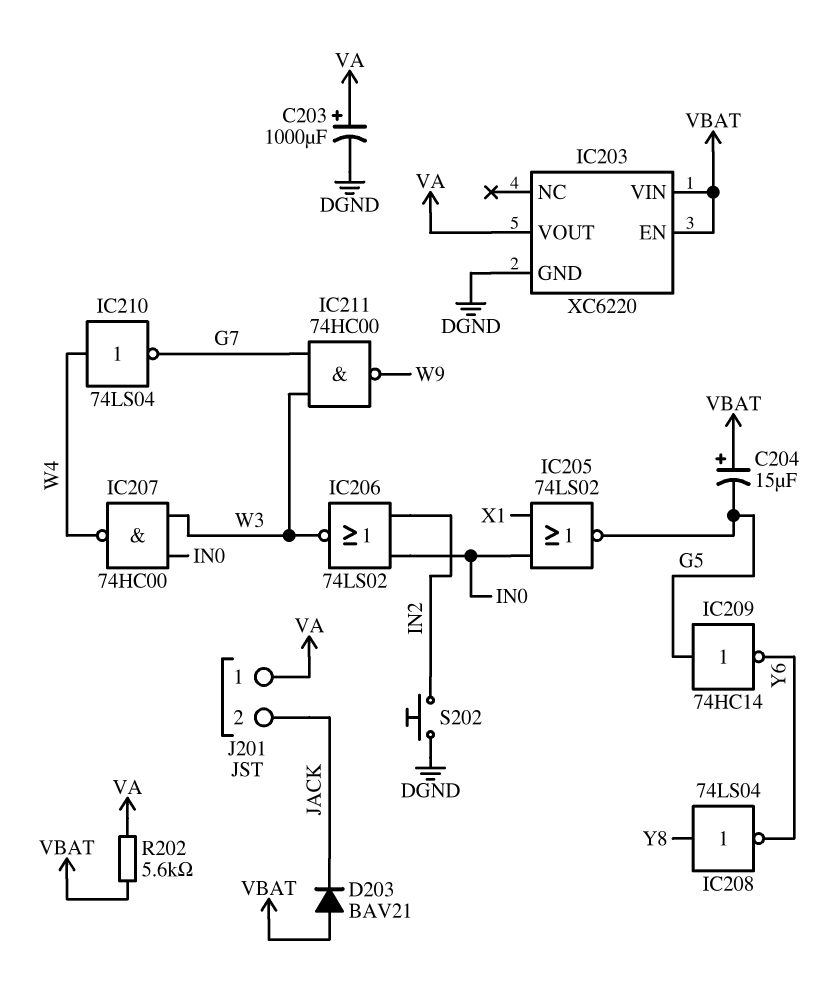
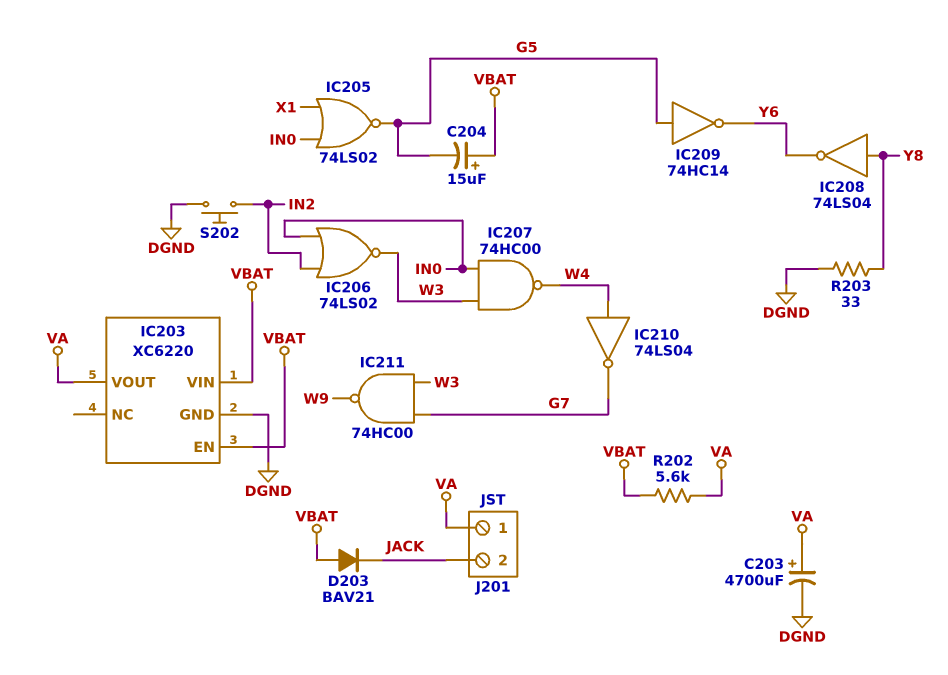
C203: 1000uF (plus VA, minus DGND) -> 4700uF (plus VA, minus DGND)
R203: none -> 33 (DGND, Y8)

